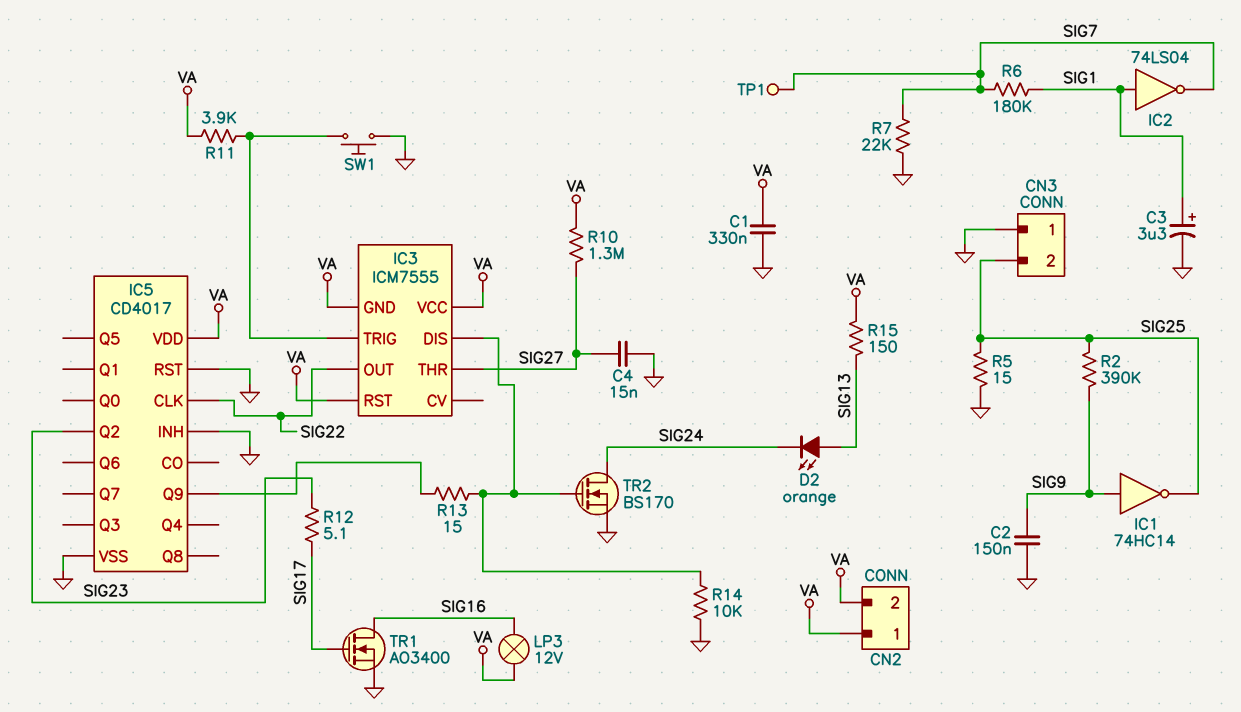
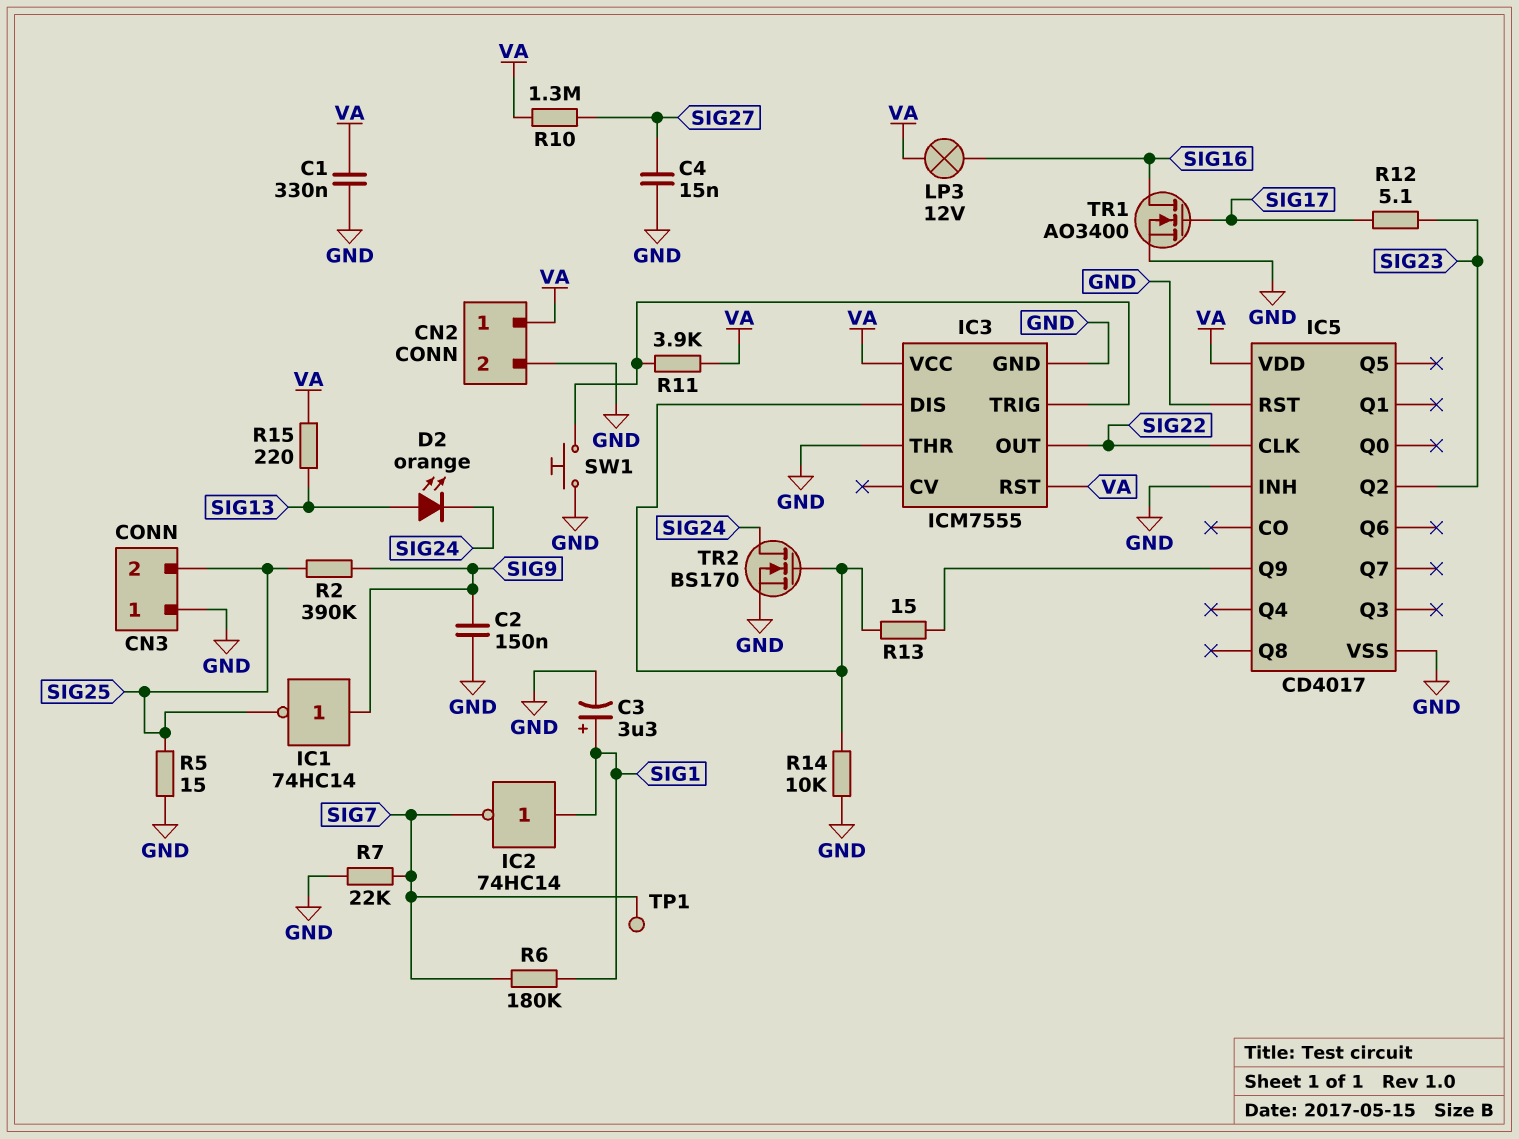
CN2 pin 2: VA -> GND
IC2: NOT 74LS04 (in SIG1, out SIG7) -> NOT 74HC14 (in SIG1, out SIG7)
IC3 pin GND: VA -> GND
IC3 pin THR: SIG27 -> GND
R15: 150 (SIG13, VA) -> 220 (SIG13, VA)

